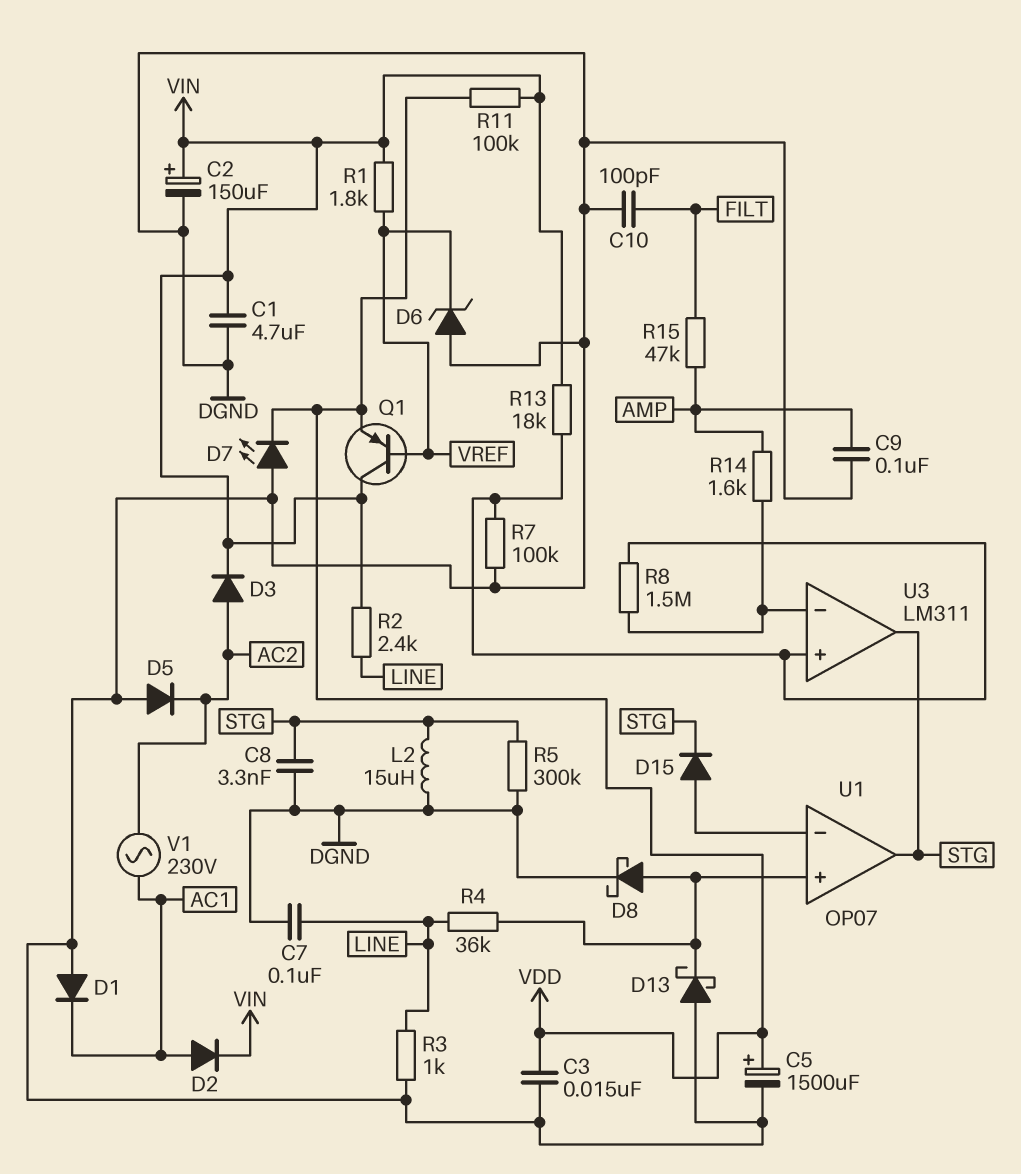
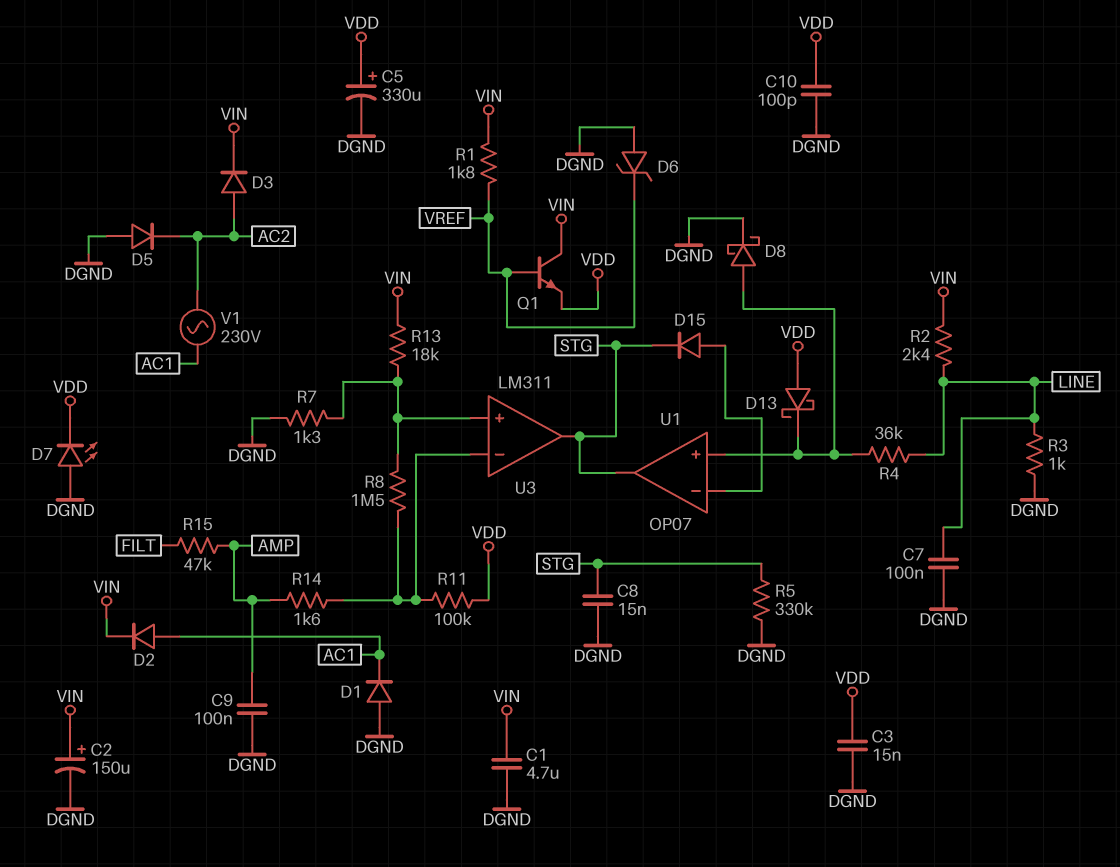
C5: 1500uF (plus VDD, minus DGND) -> 330uF (plus VDD, minus DGND)
C8: 3.3nF (DGND, STG) -> 15nF (DGND, STG)
C10: 100pF (DGND, FILT) -> 100pF (DGND, VDD)
D13: schottky (A DGND, K U1/in+) -> schottky (A VDD, K U1/in+)
L2: 15uH (DGND, STG) -> none
Q1: PNP (B VREF, C VIN, E VDD) -> NPN (B VREF, C VIN, E VDD)
R5: 300k (DGND, STG) -> 330k (DGND, STG)
R7: 100k (DGND, U3/in+) -> 1.3k (DGND, U3/in+)
R11: 100k (VDD, VIN) -> 100k (U3/in-, VDD)

